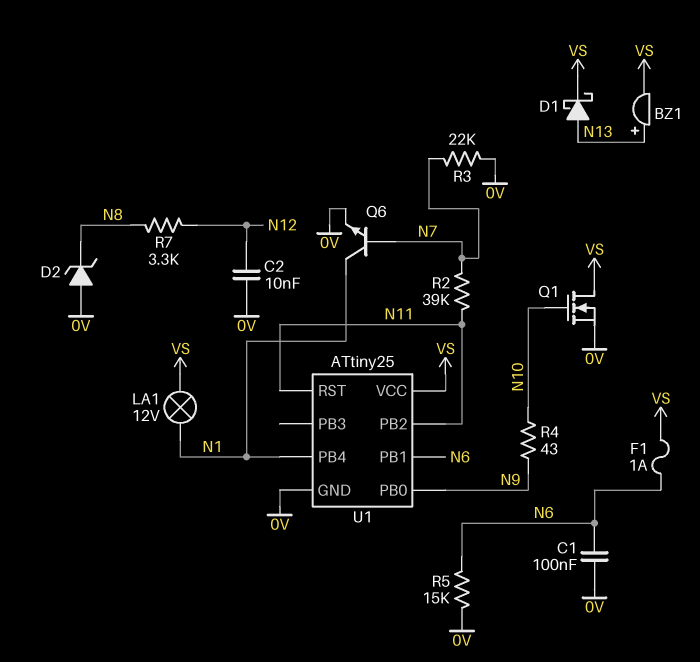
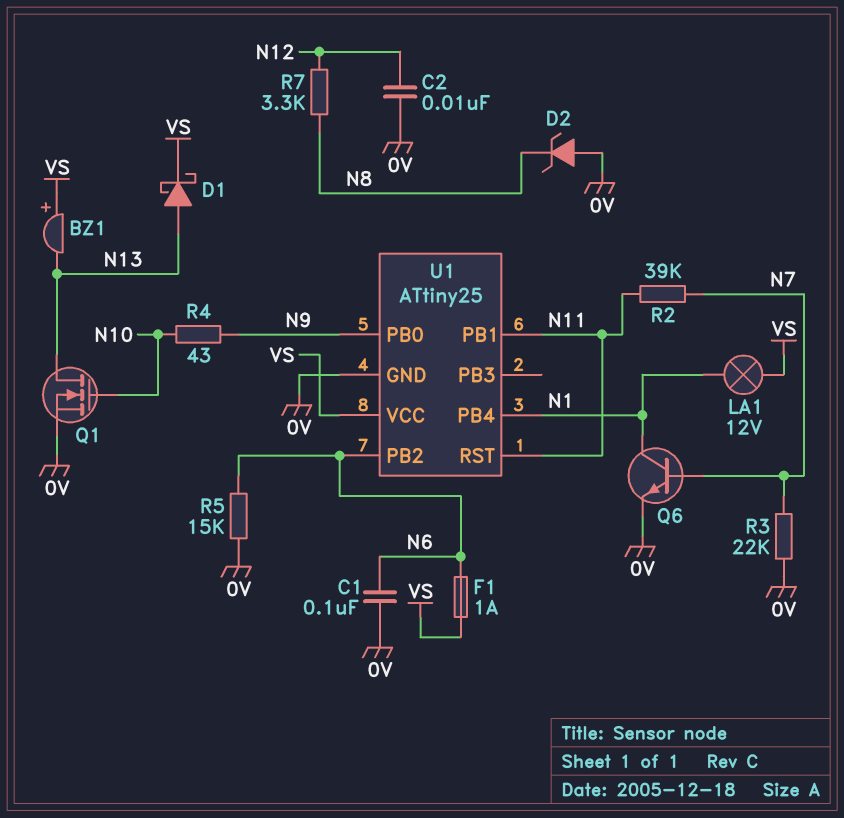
BZ1: buzzer (plus N13, minus VS) -> buzzer (plus VS, minus N13)
Q1: NMOS (G N10, D VS, S 0V) -> NMOS (G N10, D N13, S 0V)
U1 pin PB1: N6 -> N11
U1 pin PB2: N11 -> N6

